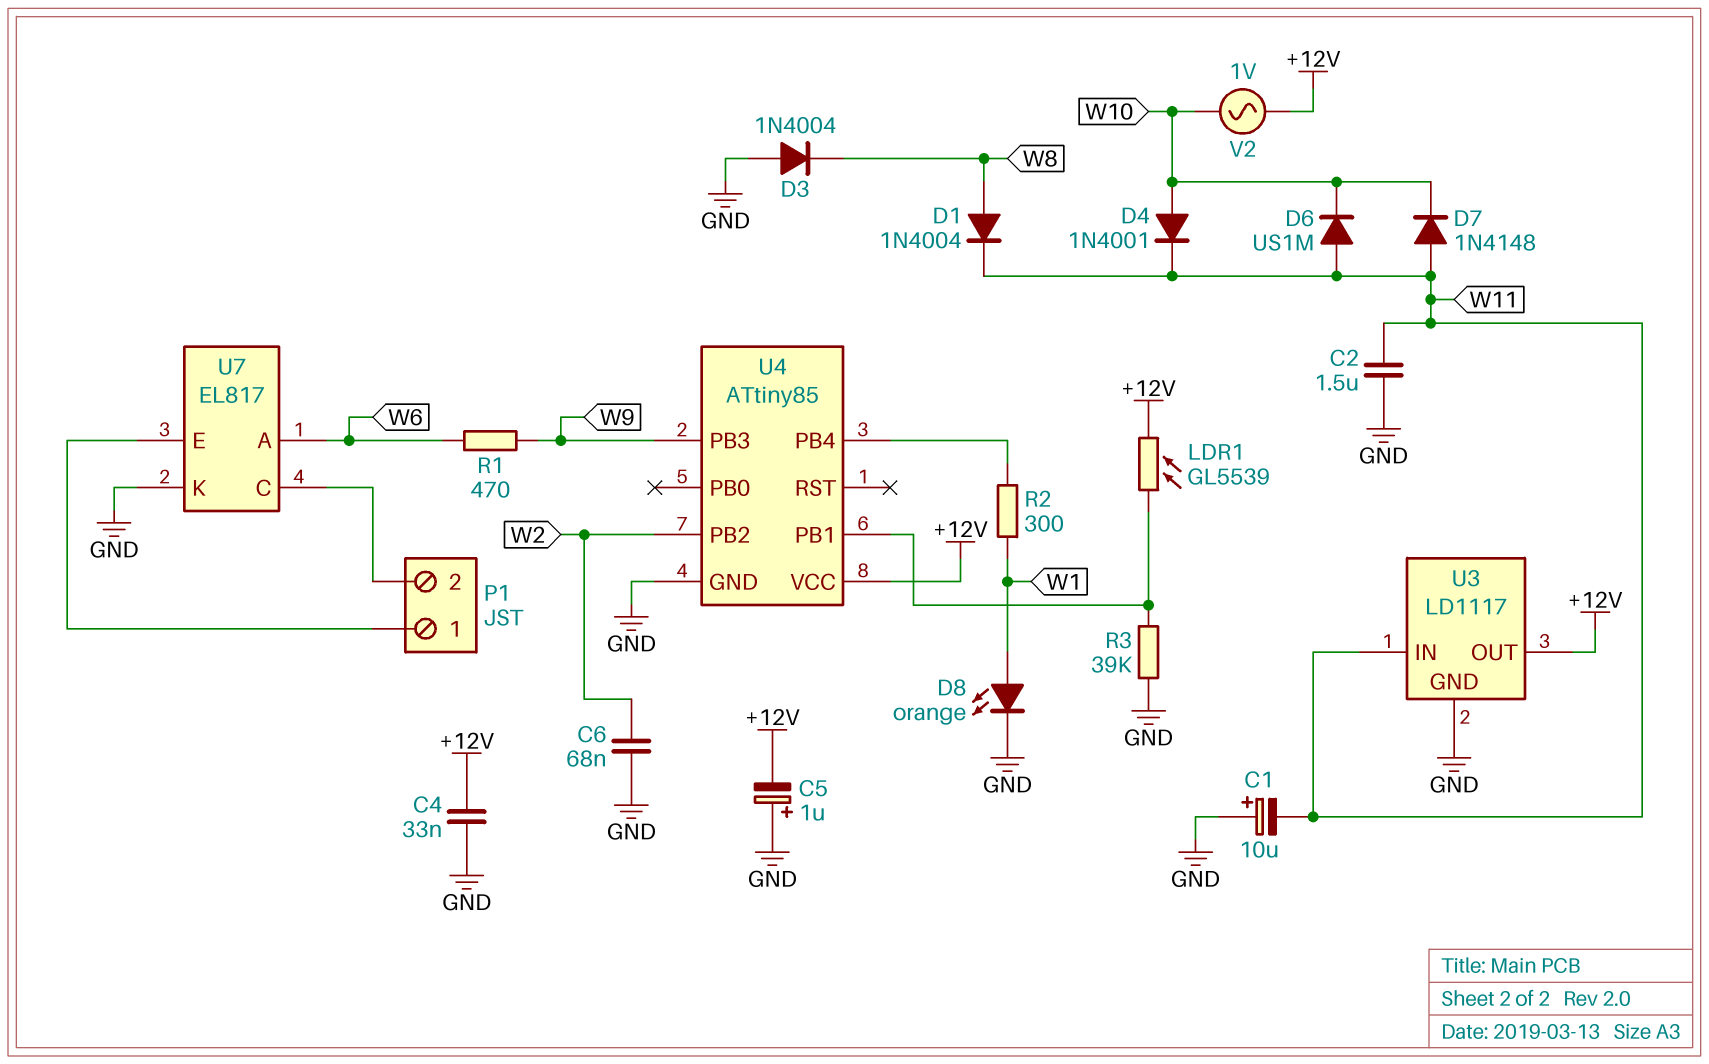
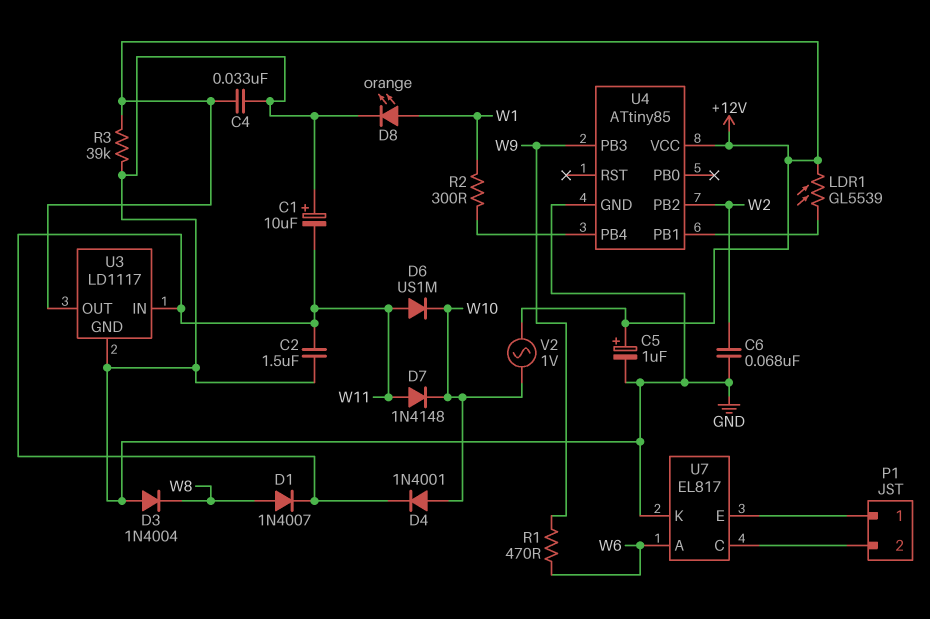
C5: 1uF (plus GND, minus +12V) -> 1uF (plus +12V, minus GND)
D1: diode 1N4004 (A W8, K W11) -> diode 1N4007 (A W8, K W11)
R3: 39k (GND, U4/PB1) -> 39k (+12V, GND)

